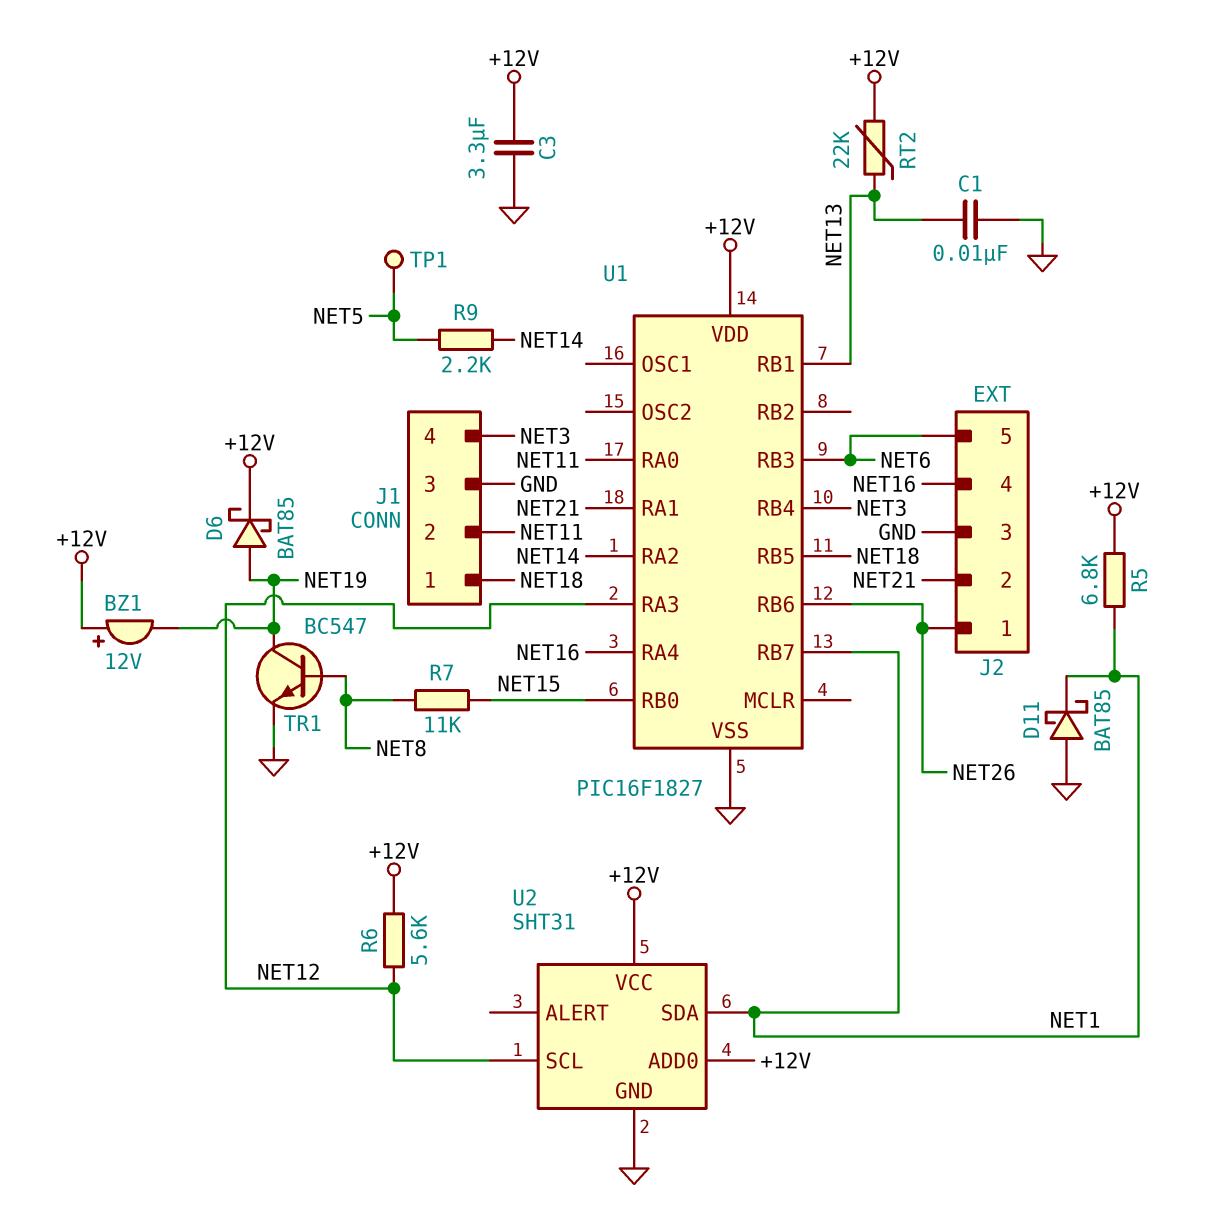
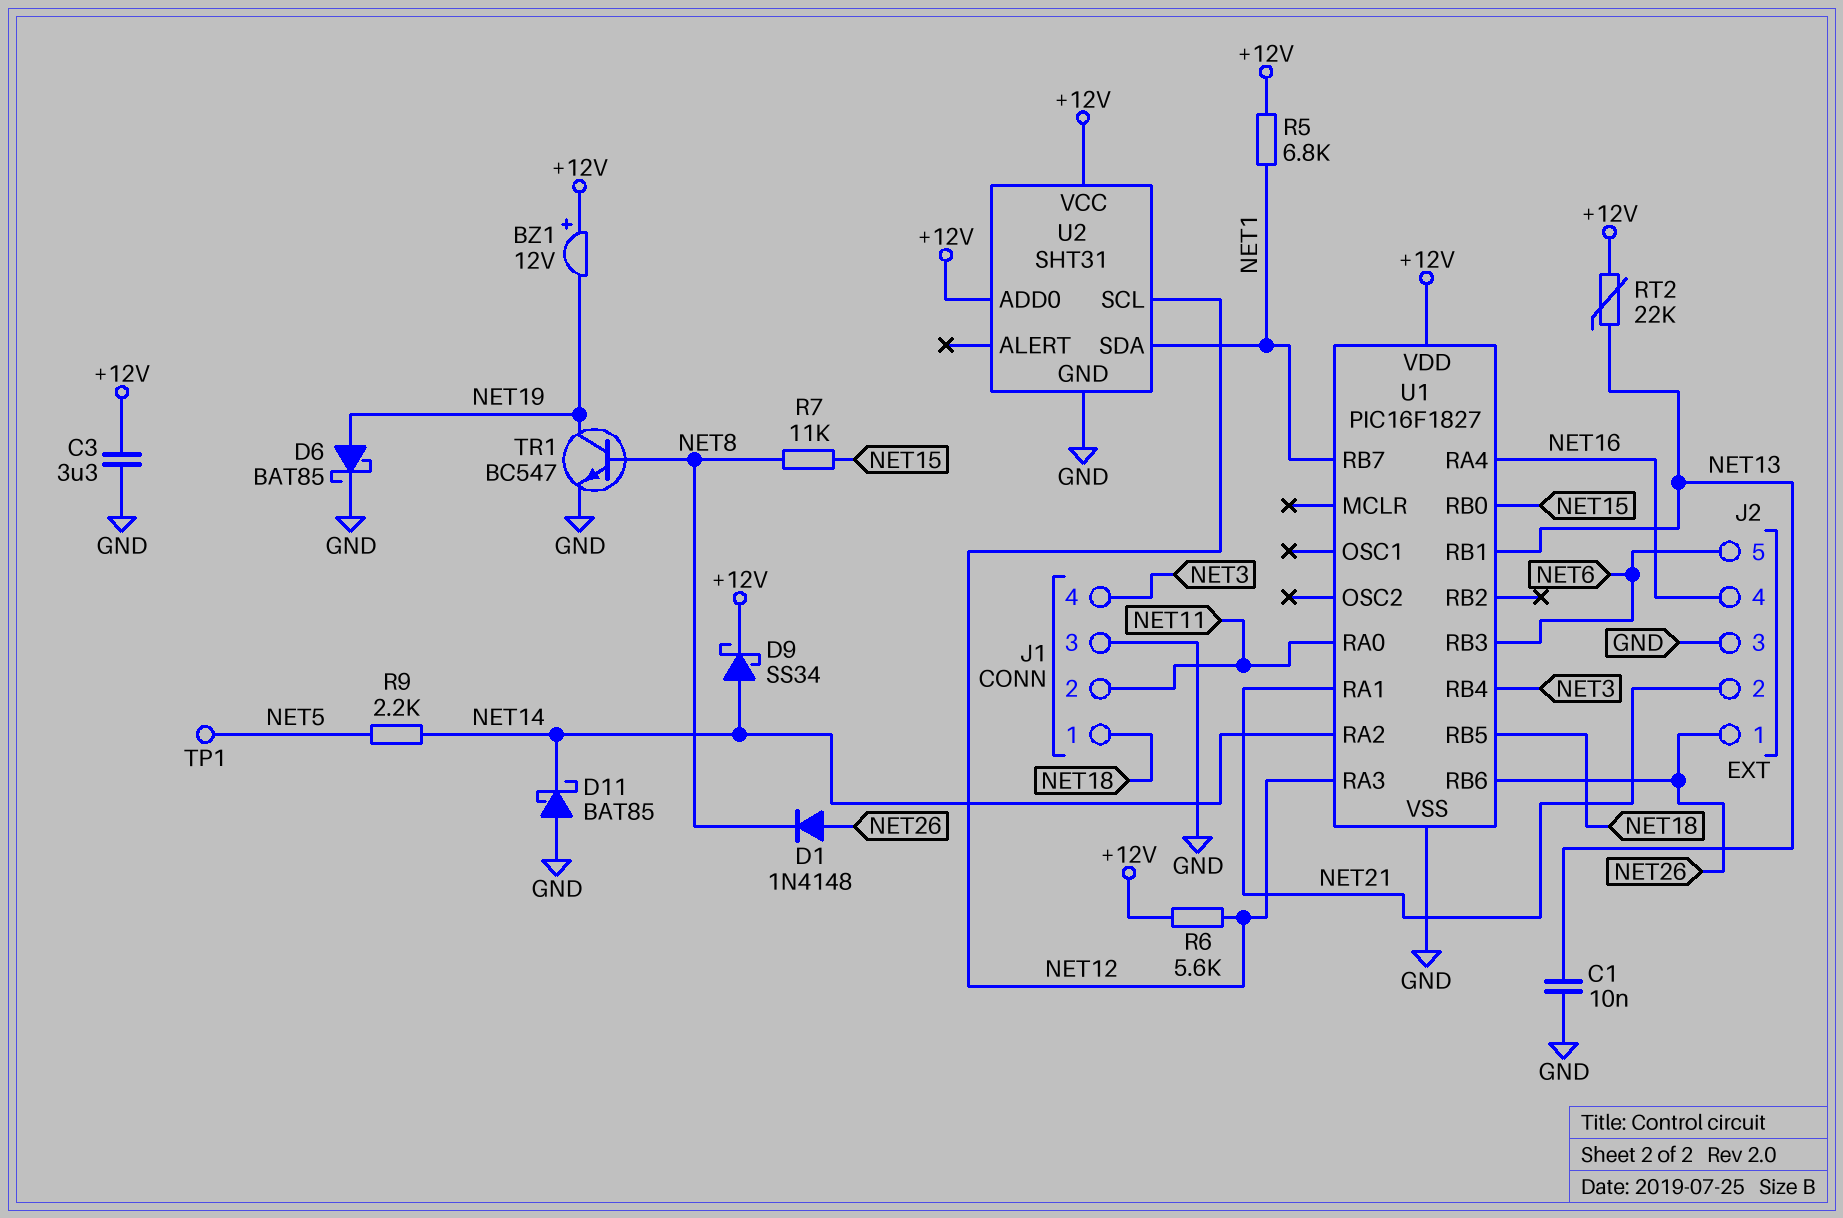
D1: none -> diode 1N4148 (A NET26, K NET8)
D6: schottky BAT85 (A NET19, K +12V) -> schottky BAT85 (A NET19, K GND)
D9: none -> schottky SS34 (A NET14, K +12V)
D11: schottky BAT85 (A GND, K NET1) -> schottky BAT85 (A GND, K NET14)

